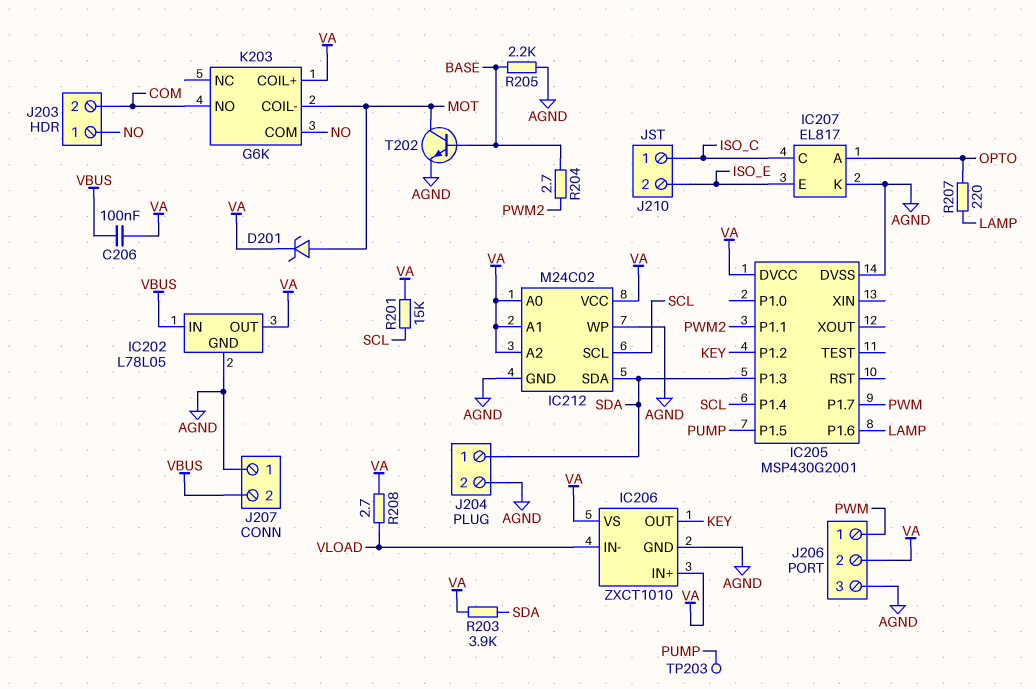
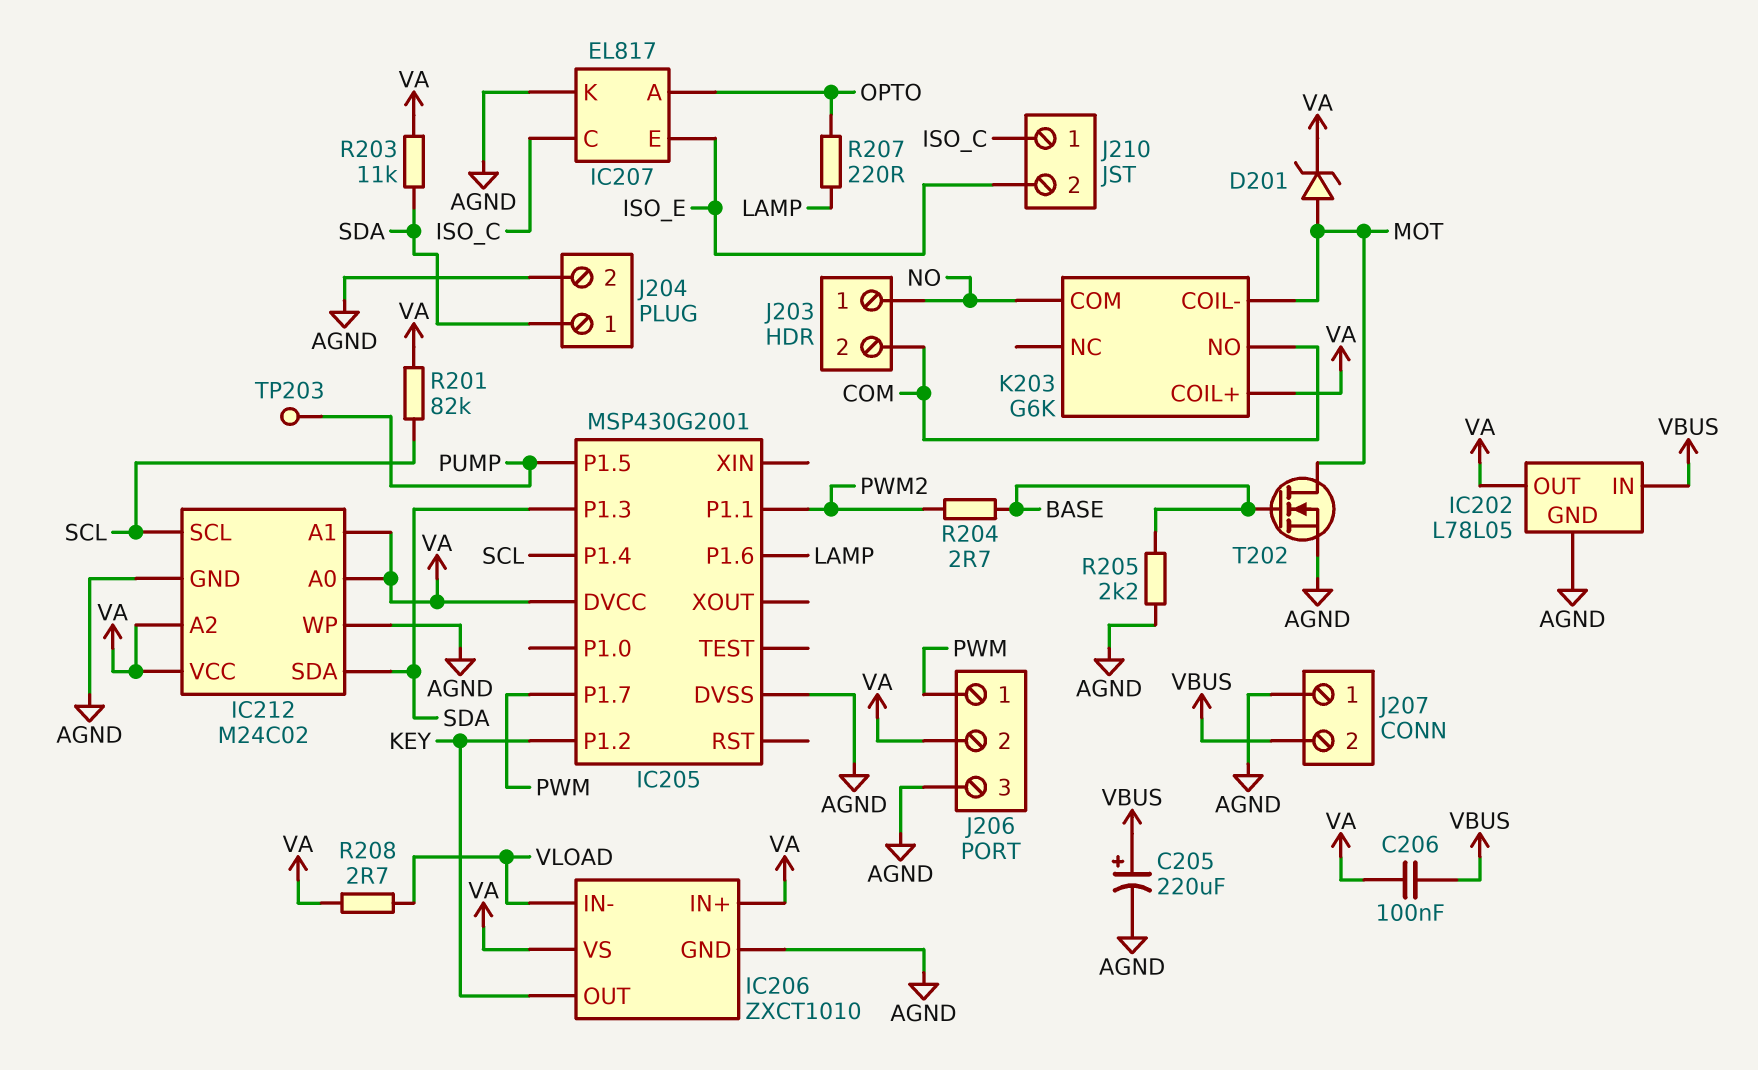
C205: none -> 220uF (plus VBUS, minus AGND)
R201: 15k (SCL, VA) -> 82k (SCL, VA)
R203: 3.9k (SDA, VA) -> 11k (SDA, VA)
T202: NPN (B BASE, C MOT, E AGND) -> NMOS (G BASE, D MOT, S AGND)

